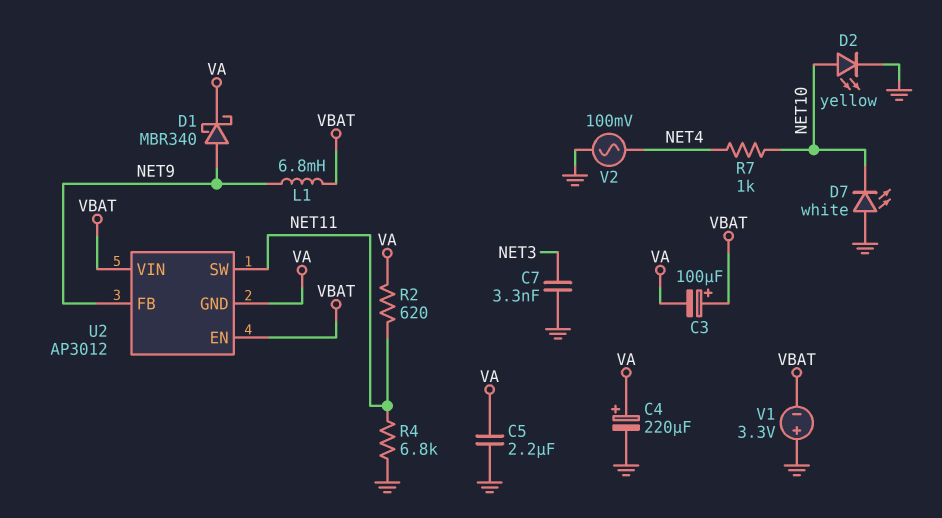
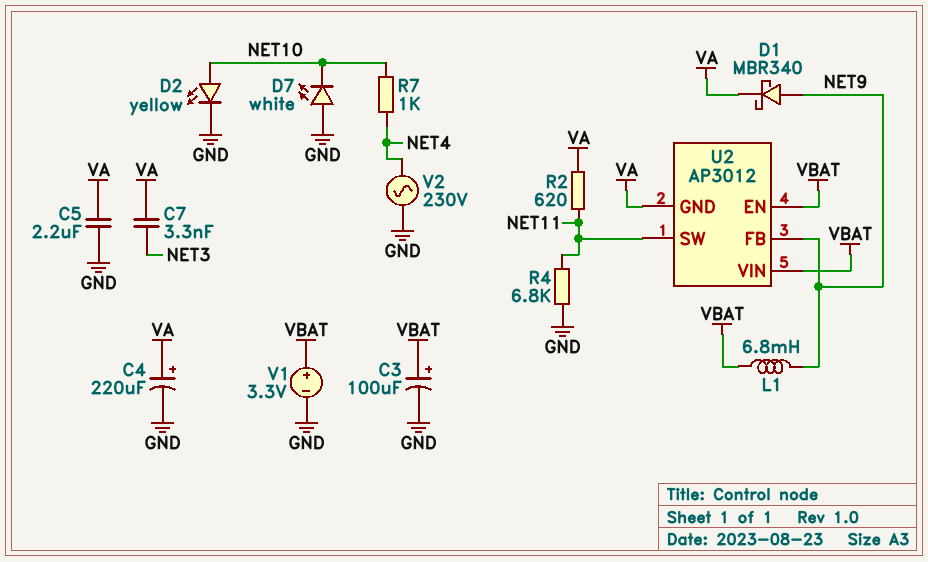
C3: 100uF (plus VBAT, minus VA) -> 100uF (plus VBAT, minus GND)
C7: 3.3nF (GND, NET3) -> 3.3nF (NET3, VA)
V1: 3.3V (plus GND, minus VBAT) -> 3.3V (plus VBAT, minus GND)
V2: AC 100mV (GND, NET4) -> AC 230V (GND, NET4)

